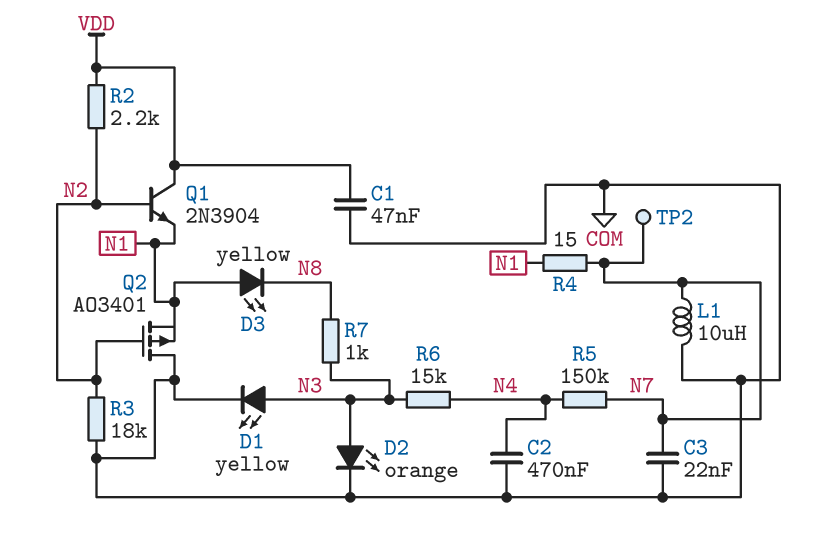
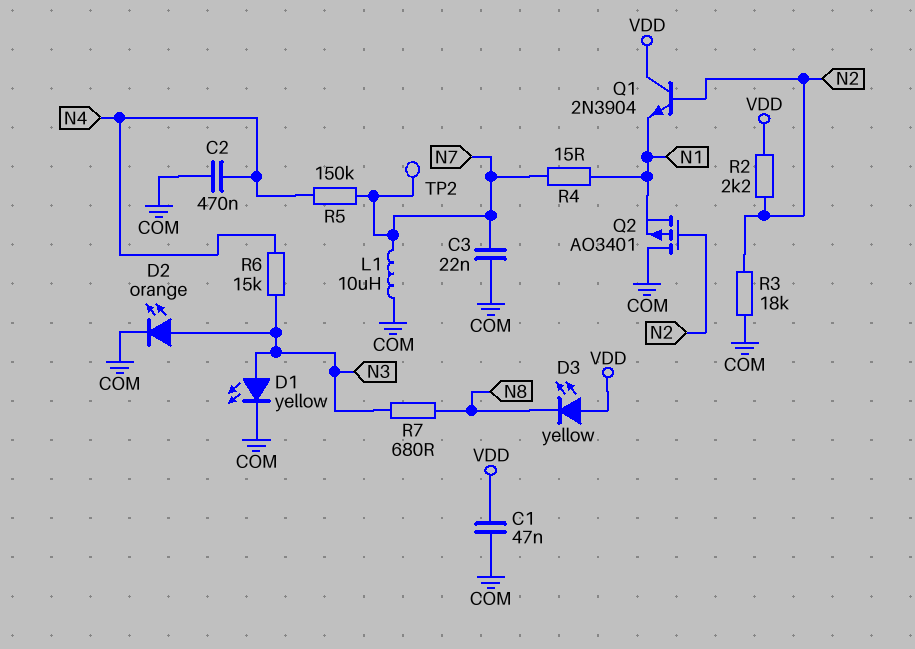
D3: LED yellow (A N1, K N8) -> LED yellow (A VDD, K N8)
R7: 1k (N3, N8) -> 680 (N3, N8)

